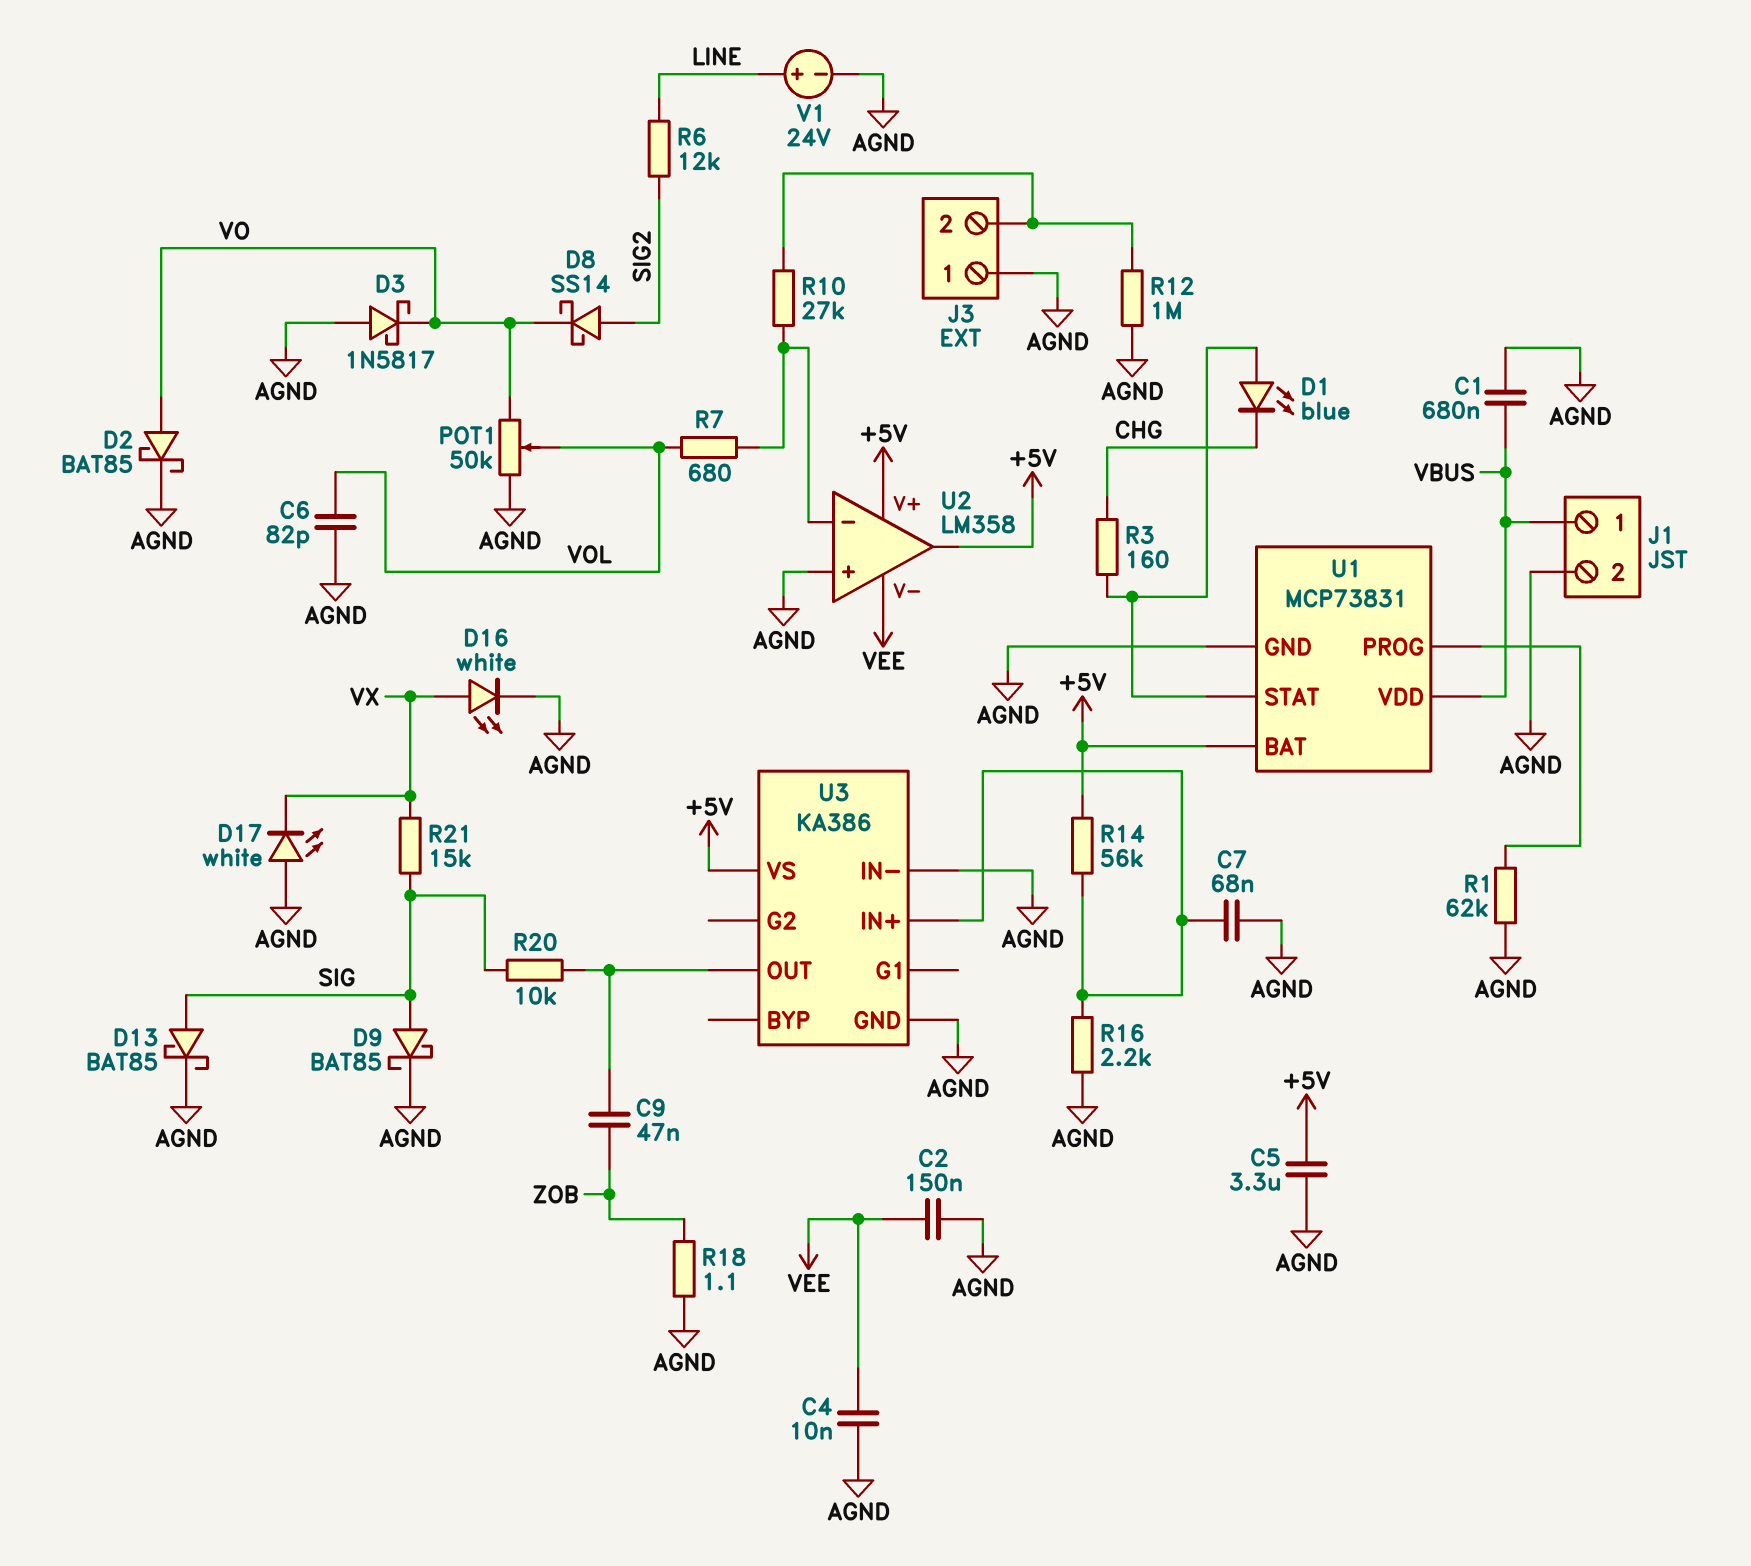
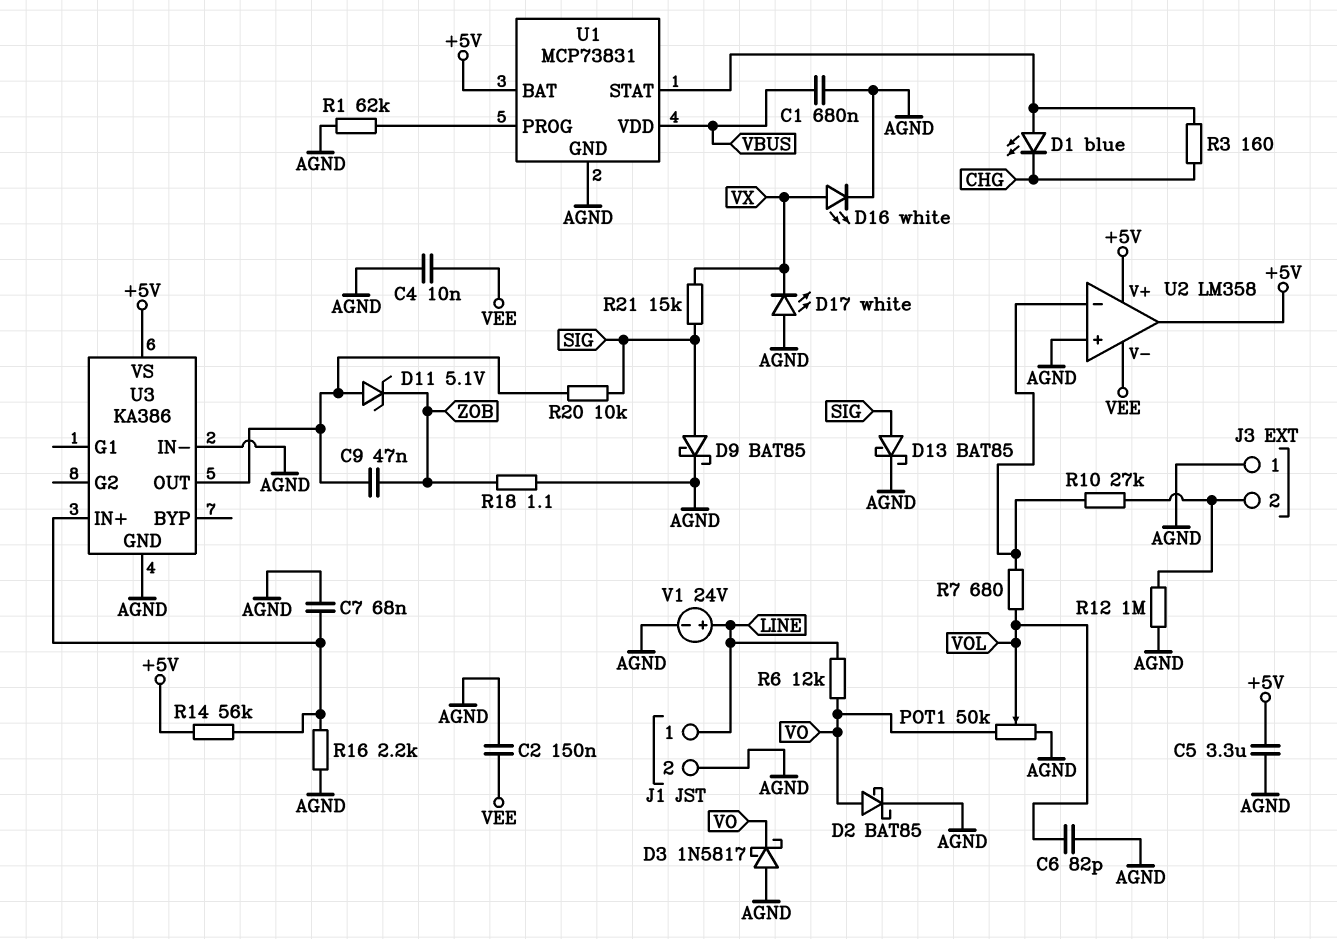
D8: schottky SS14 (A SIG2, K VO) -> none
D11: none -> zener 5.1V (A U3/OUT, K ZOB)
J1 pin 1: VBUS -> LINE
R6: 12k (LINE, SIG2) -> 12k (LINE, VO)

